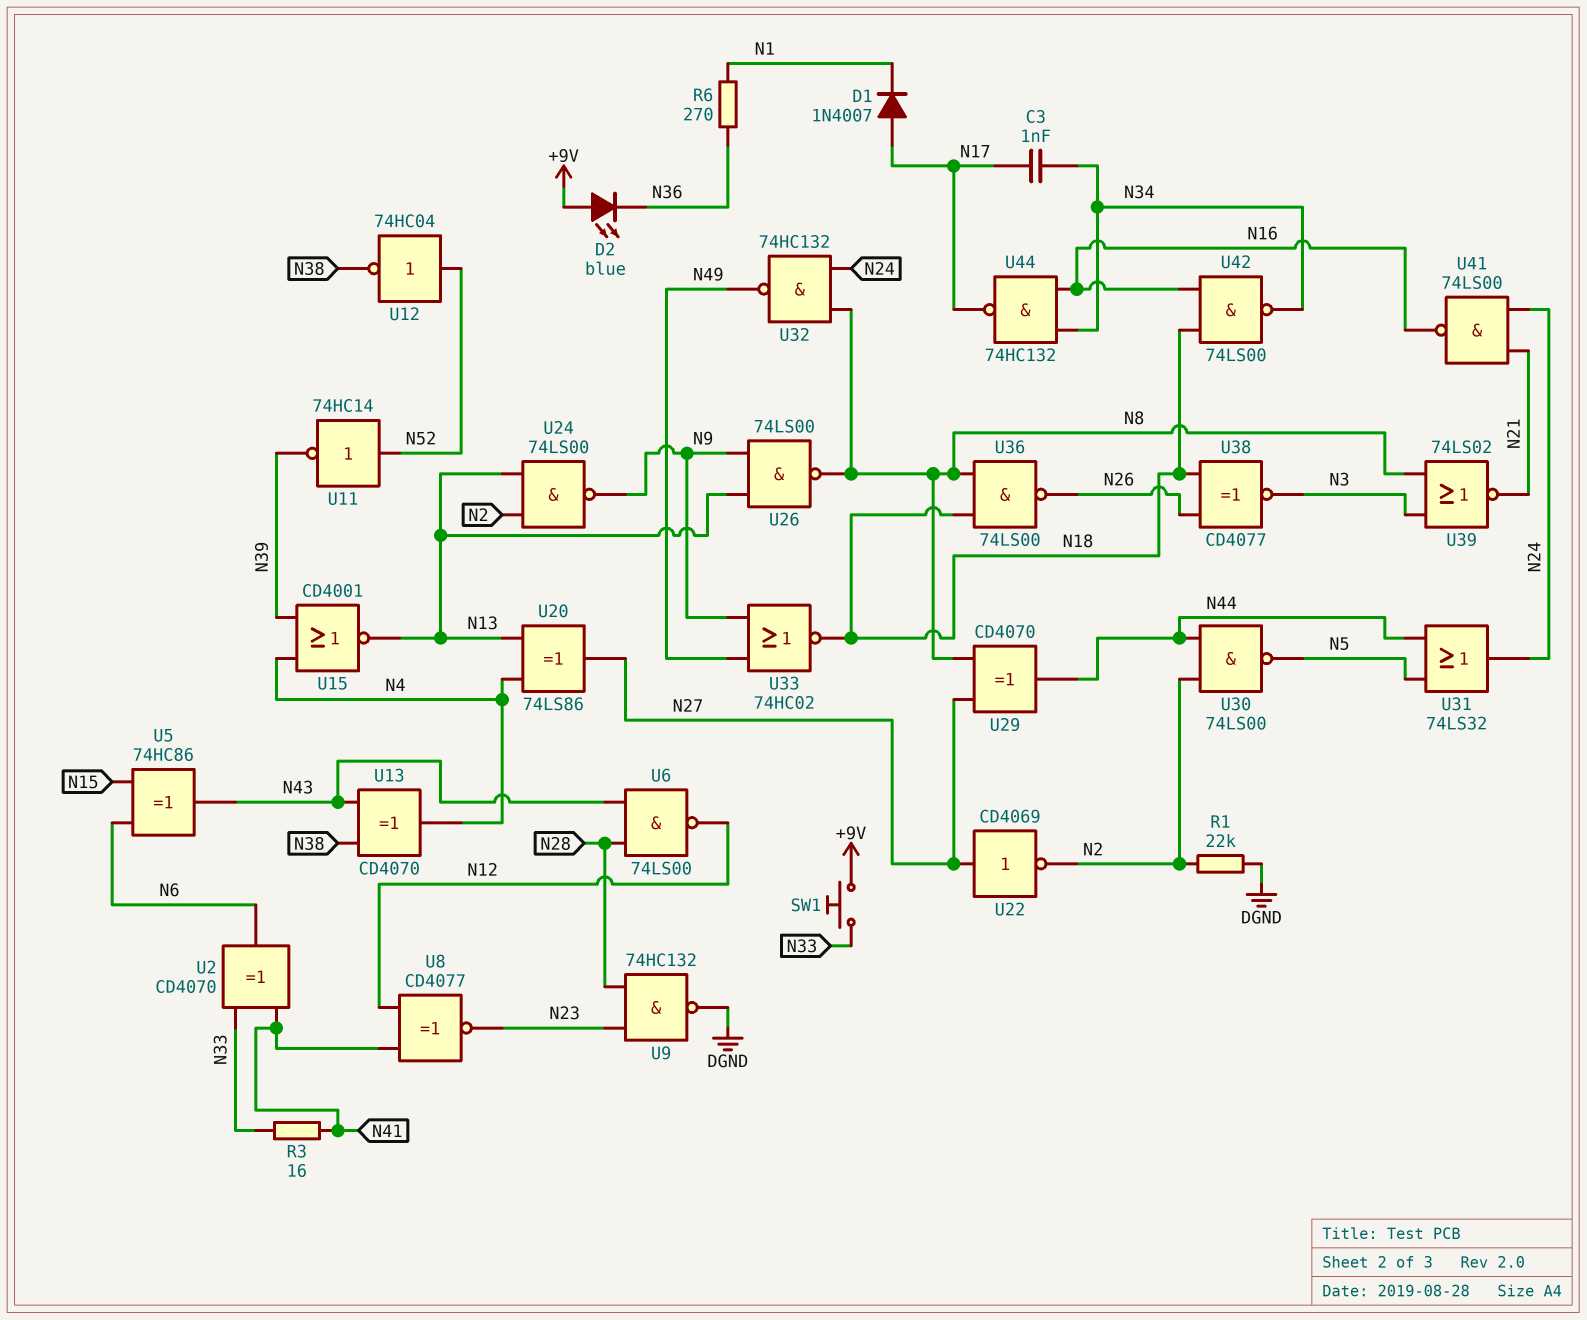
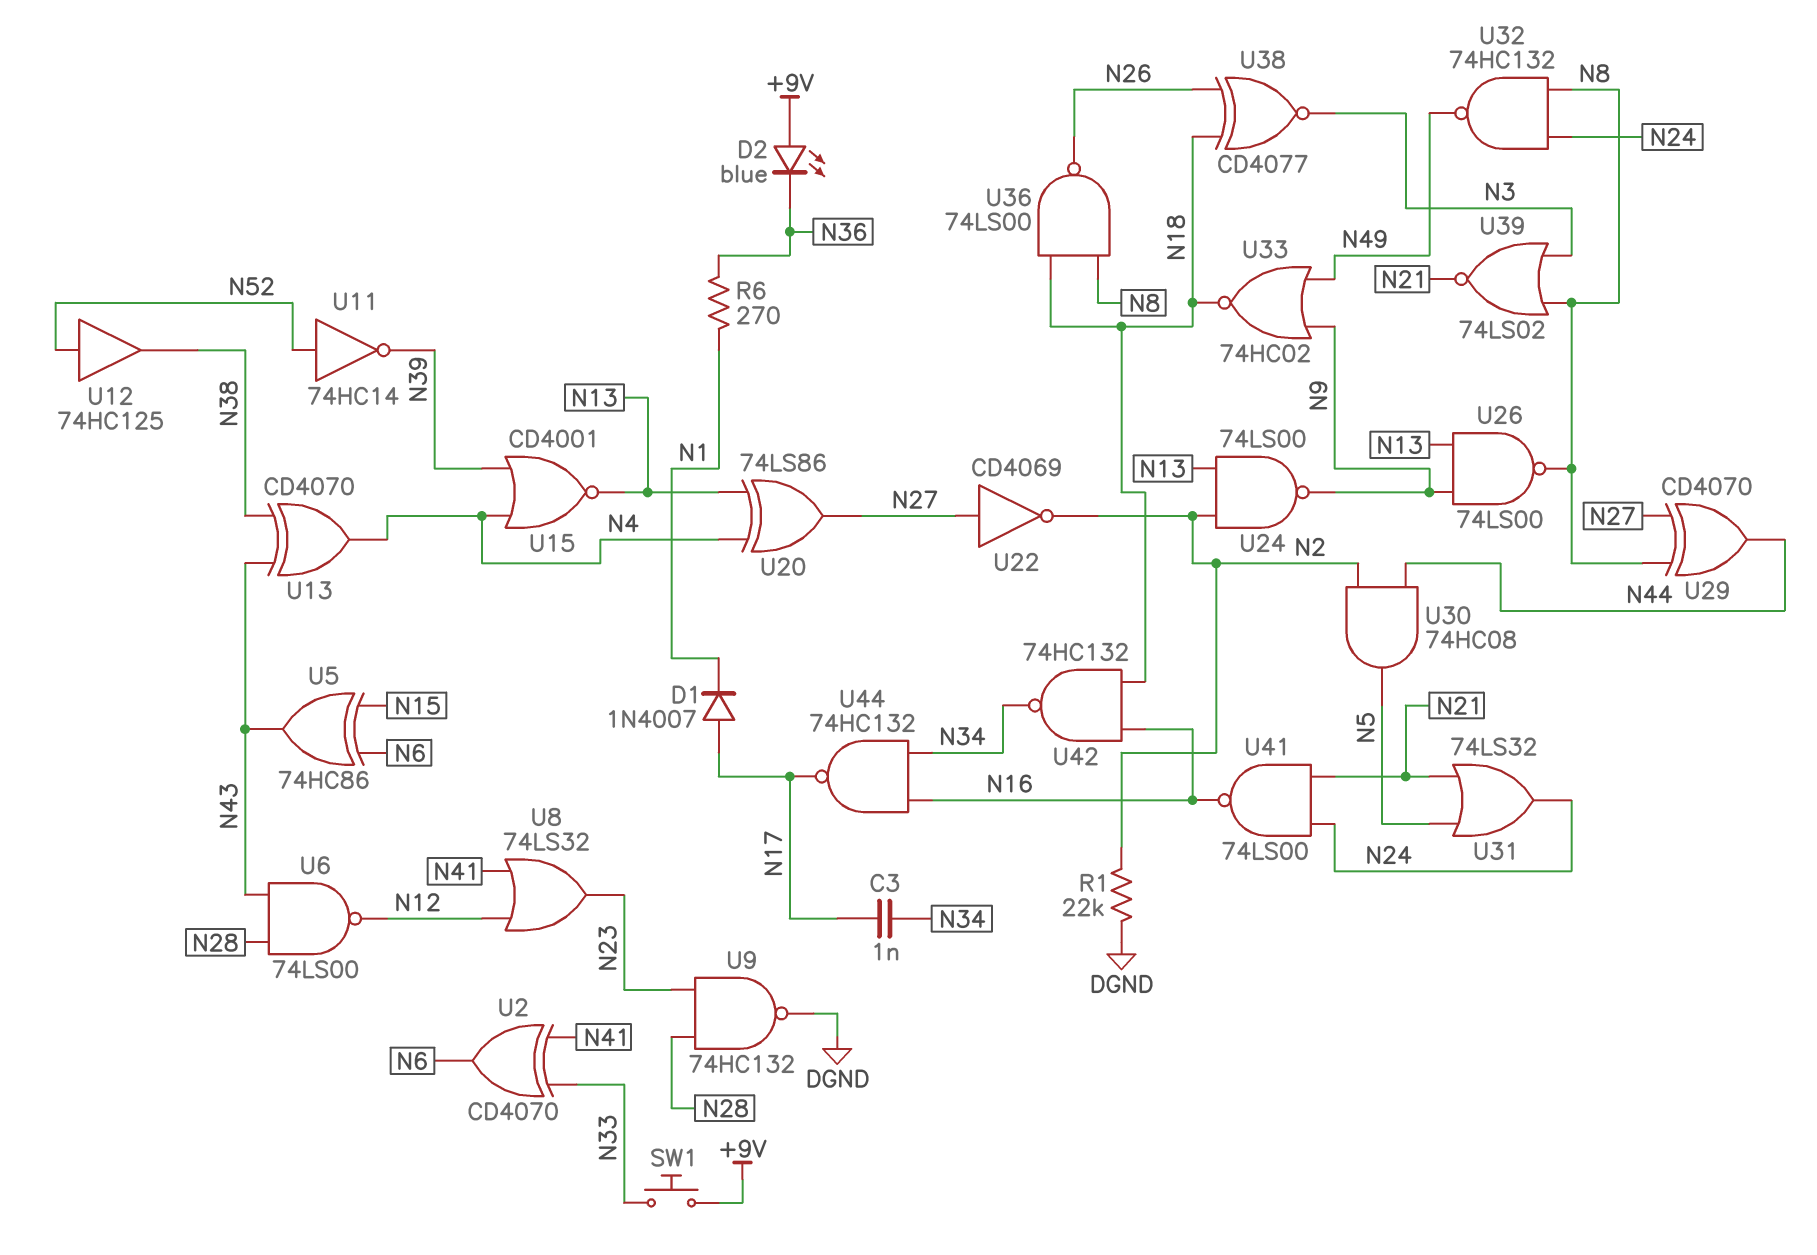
R3: 16 (N33, N41) -> none
U8: XNOR CD4077 (in N12, in N41, out N23) -> OR 74LS32 (in N12, in N41, out N23)
U12: NOT 74HC04 (in N52, out N38) -> buffer 74HC125 (in N52, out N38)
U30: NAND 74LS00 (in N2, in N44, out N5) -> AND 74HC08 (in N2, in N44, out N5)
U31: OR 74LS32 (in N5, in N44, out N24) -> OR 74LS32 (in N5, in N21, out N24)
U42: NAND 74LS00 (in N16, in N18, out N34) -> NAND 74HC132 (in N16, in N18, out N34)

